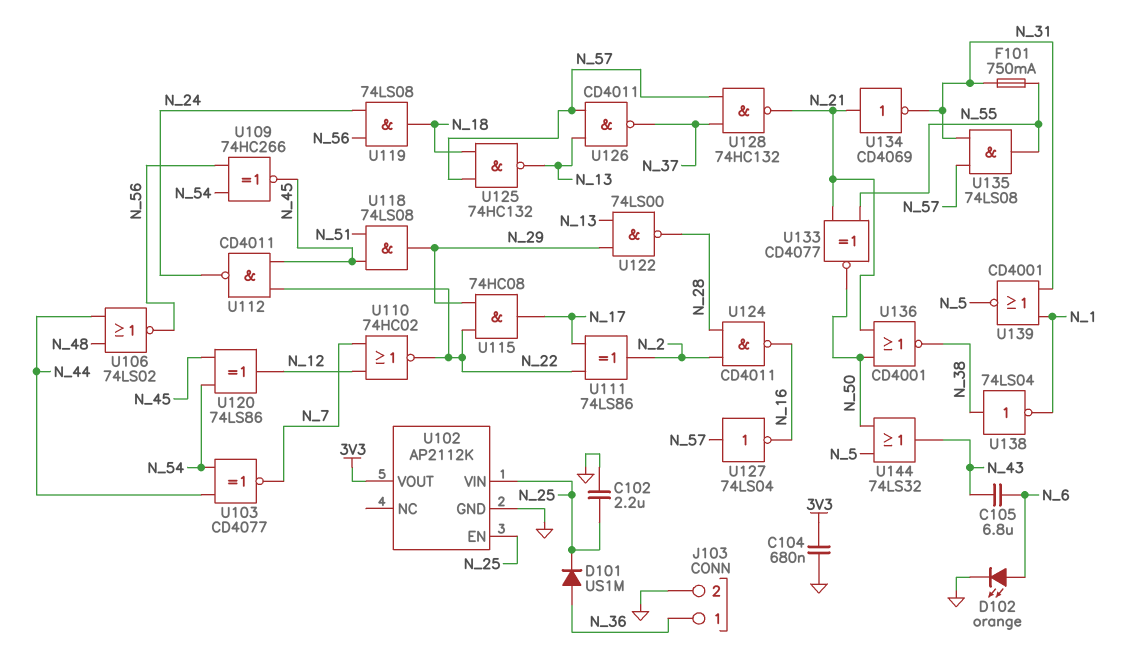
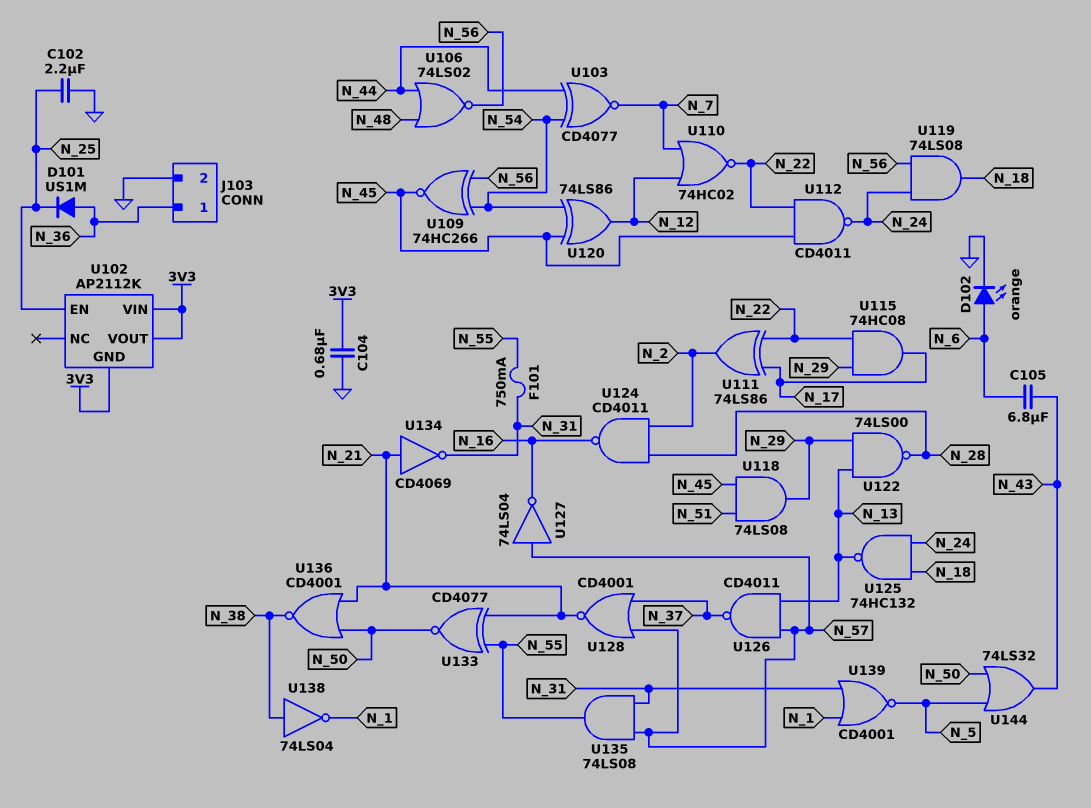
U102 pin GND: GND -> 3V3
U102 pin VIN: N_25 -> 3V3
U125: NAND 74HC132 (in N_18, in N_57, out N_13) -> NAND 74HC132 (in N_18, in N_24, out N_13)
U128: NAND 74HC132 (in N_37, in N_57, out N_21) -> NOR CD4001 (in N_37, in N_57, out N_21)

